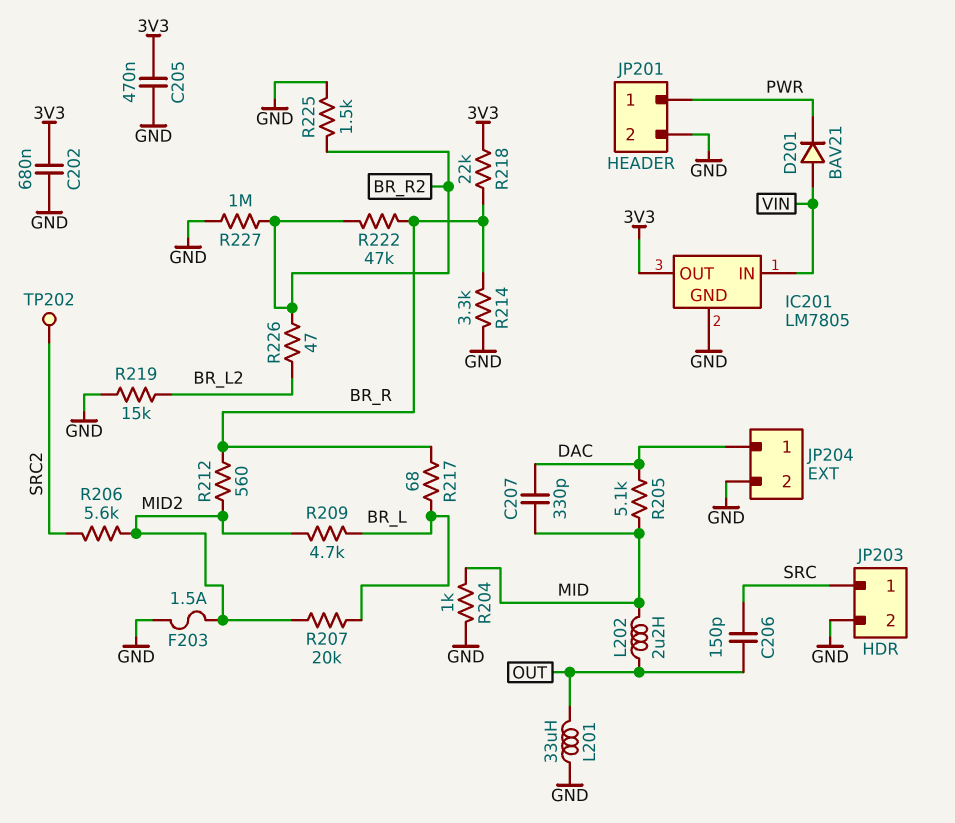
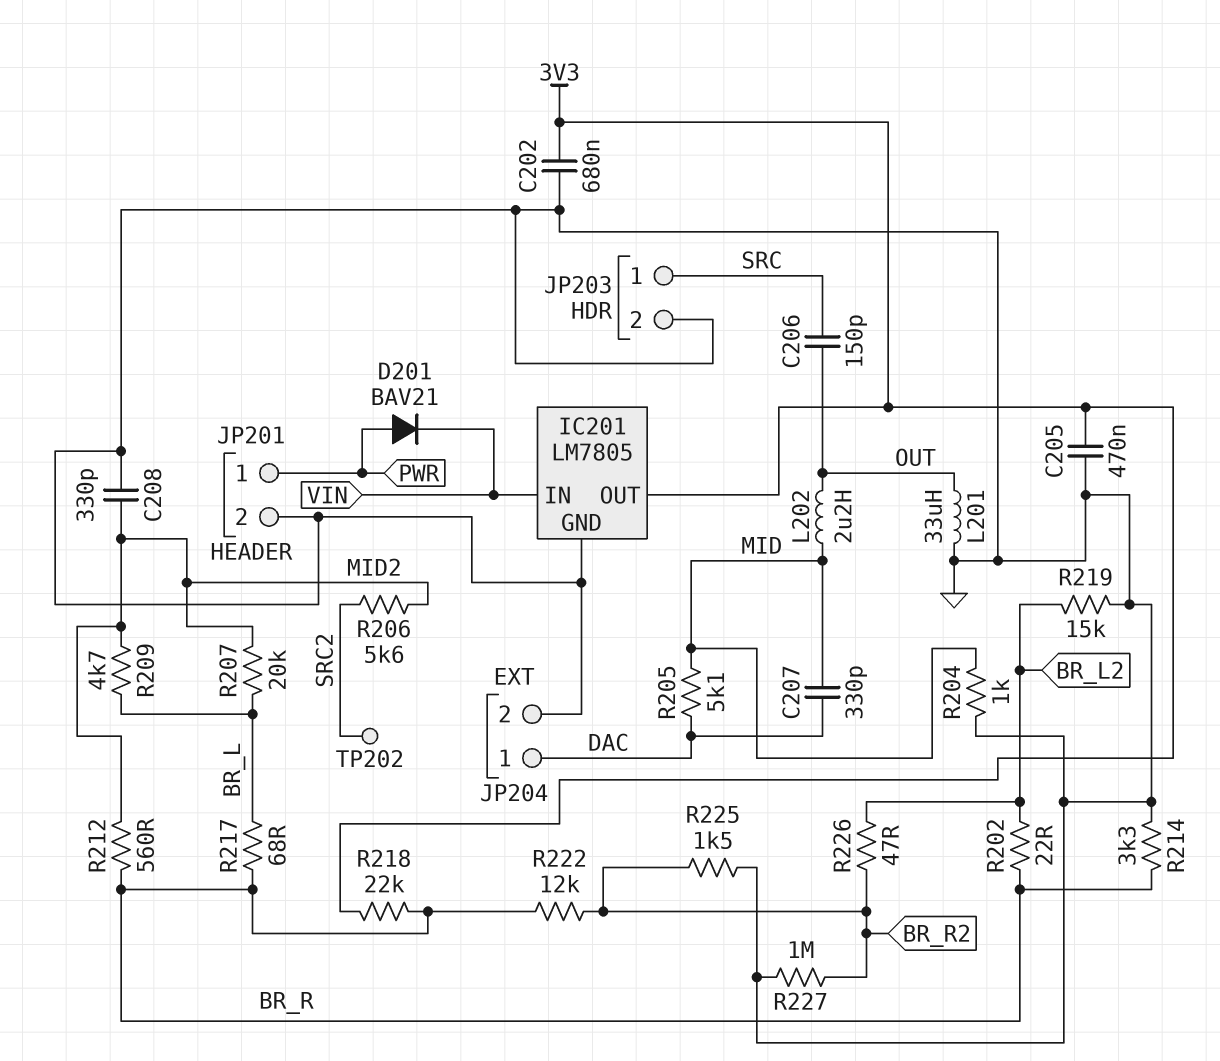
C208: none -> 330pF (GND, MID2)
D201: diode BAV21 (A VIN, K PWR) -> diode BAV21 (A PWR, K VIN)
F203: 1.5A (GND, MID2) -> none
R202: none -> 22 (BR_L2, BR_R)
R222: 47k (BR_R, BR_R2) -> 12k (BR_R, BR_R2)

